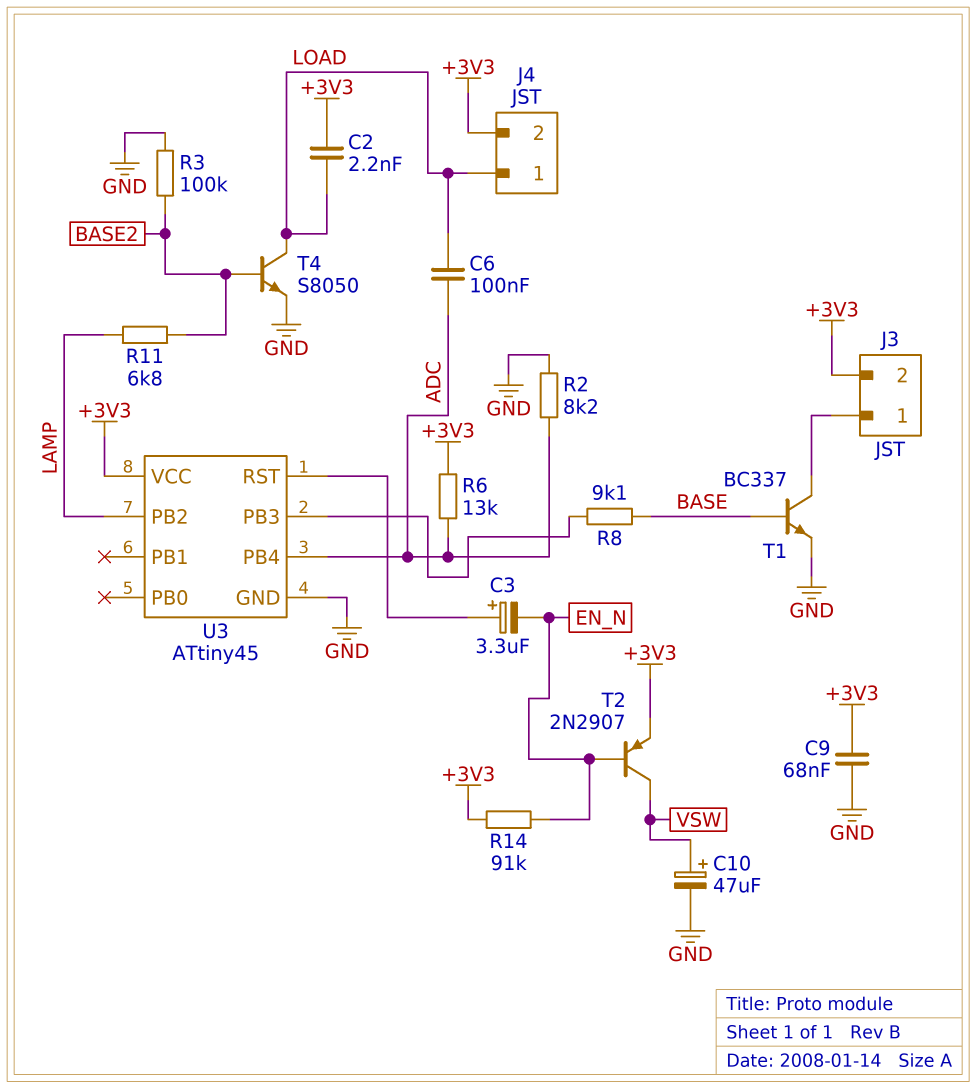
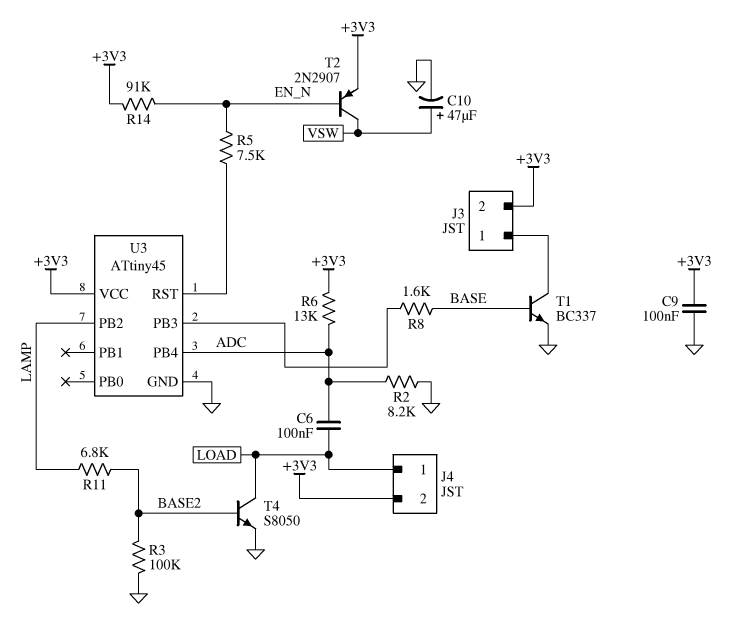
C2: 2.2nF (+3V3, LOAD) -> none
C3: 3.3uF (plus U3/RST, minus EN_N) -> none
C9: 68nF (+3V3, GND) -> 100nF (+3V3, GND)
R5: none -> 7.5k (EN_N, U3/RST)
R8: 9.1k (BASE, U3/PB3) -> 1.6k (BASE, U3/PB3)

